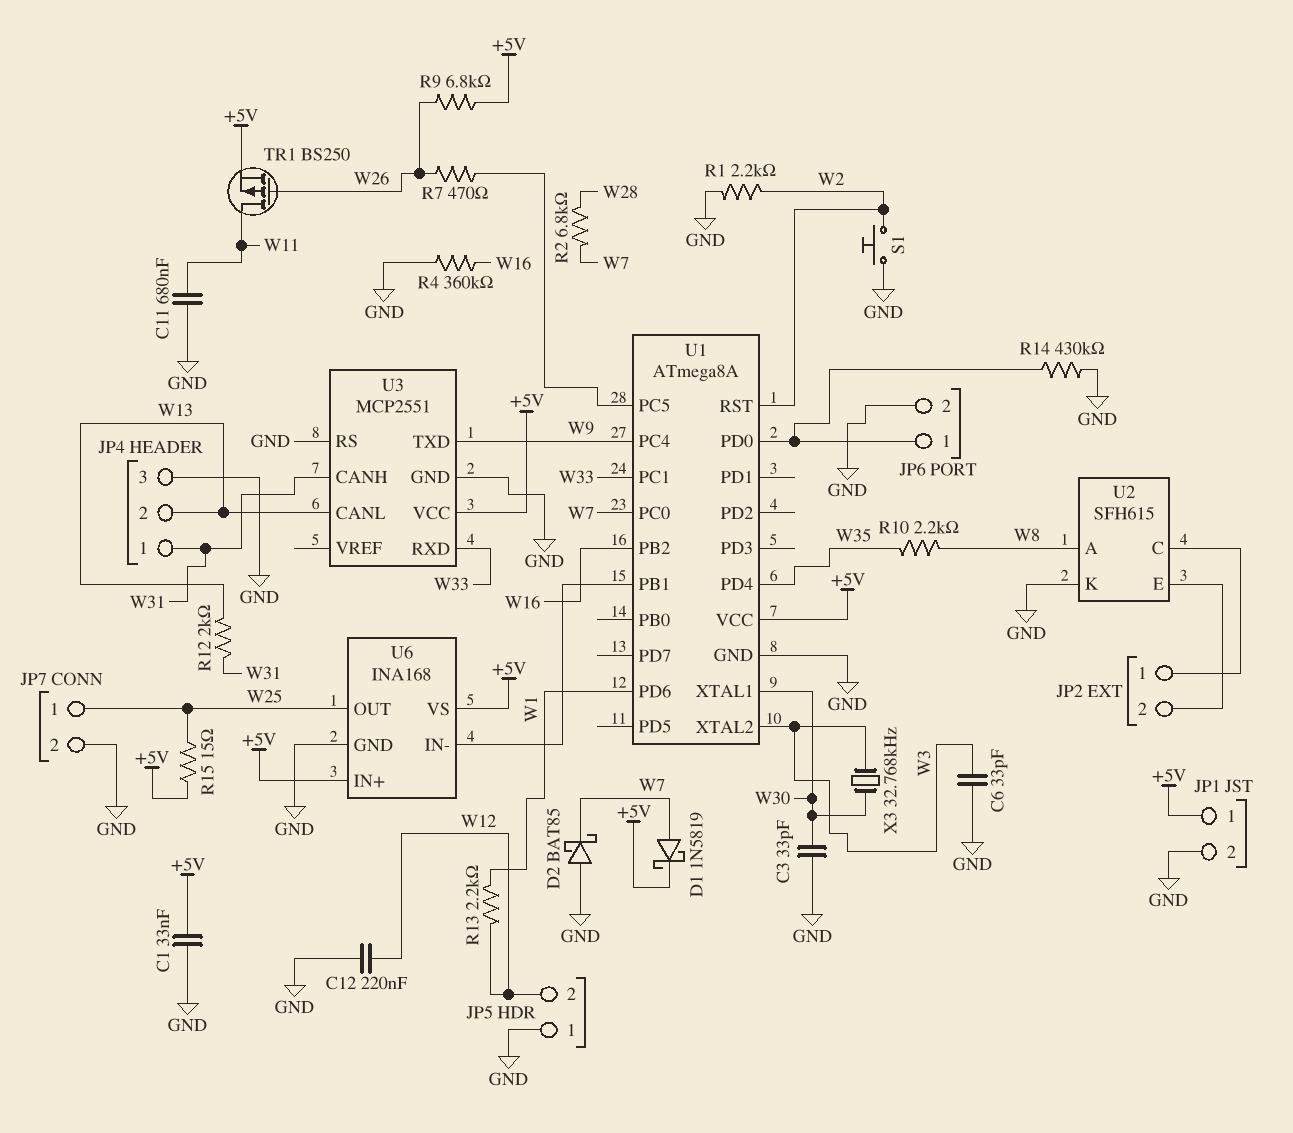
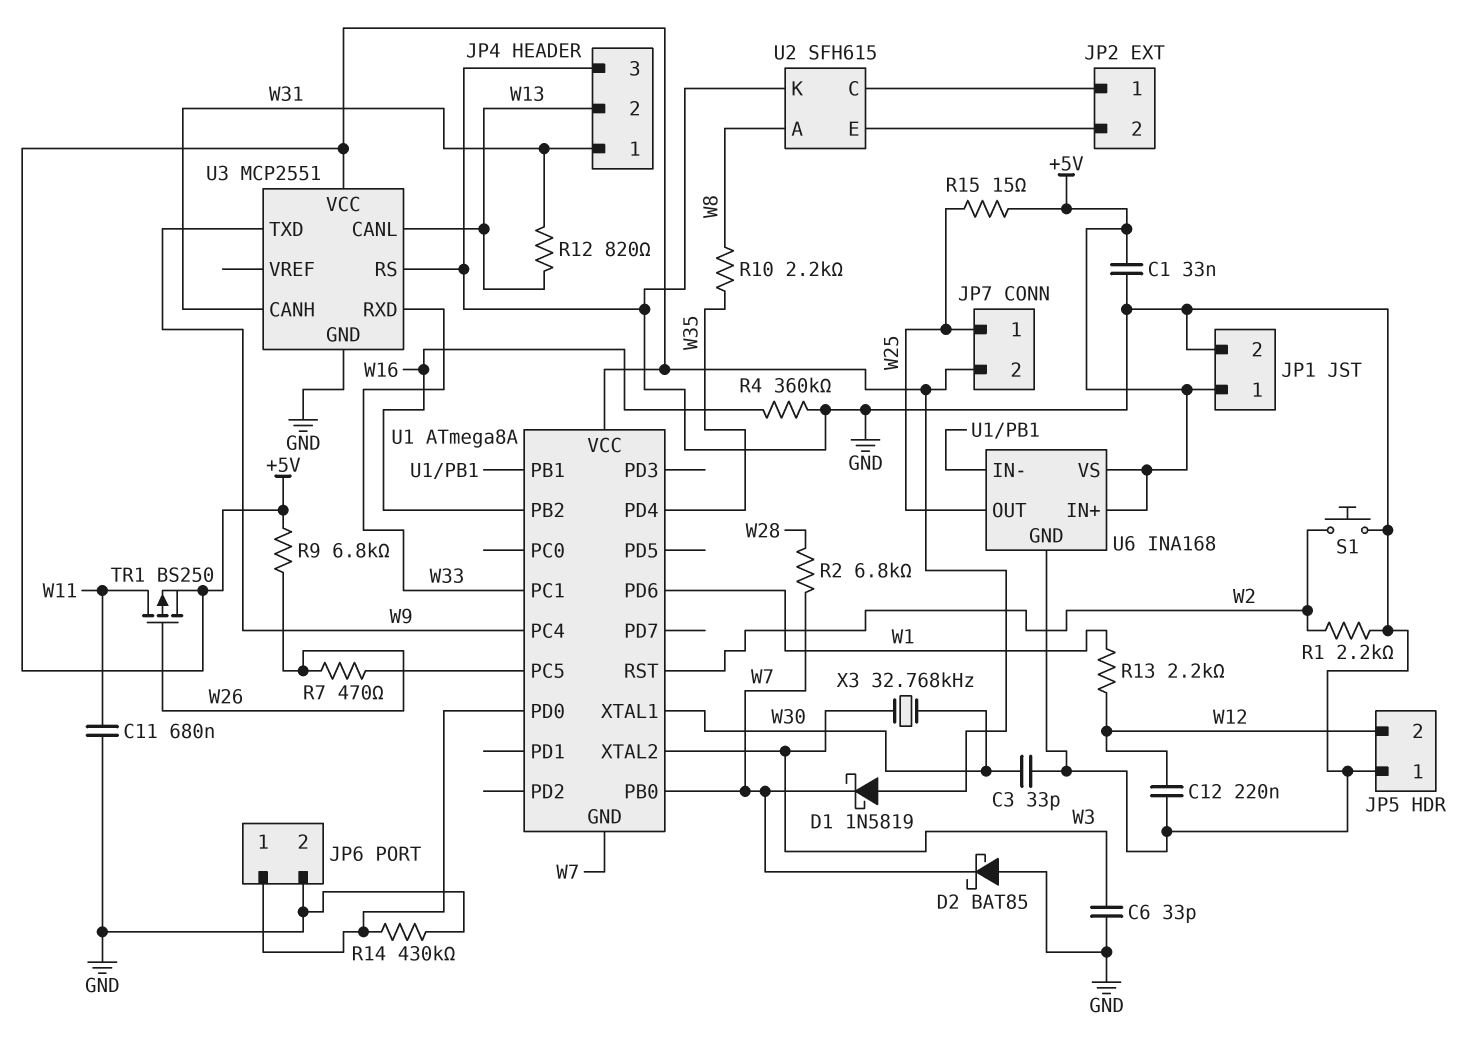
D1: schottky 1N5819 (A W7, K +5V) -> schottky 1N5819 (A +5V, K W7)
JP7 pin 2: GND -> +5V
R12: 2k (W13, W31) -> 820 (W13, W31)
U1 pin GND: GND -> W7
U1 pin PB0: none -> W7
U1 pin PC0: W7 -> none

